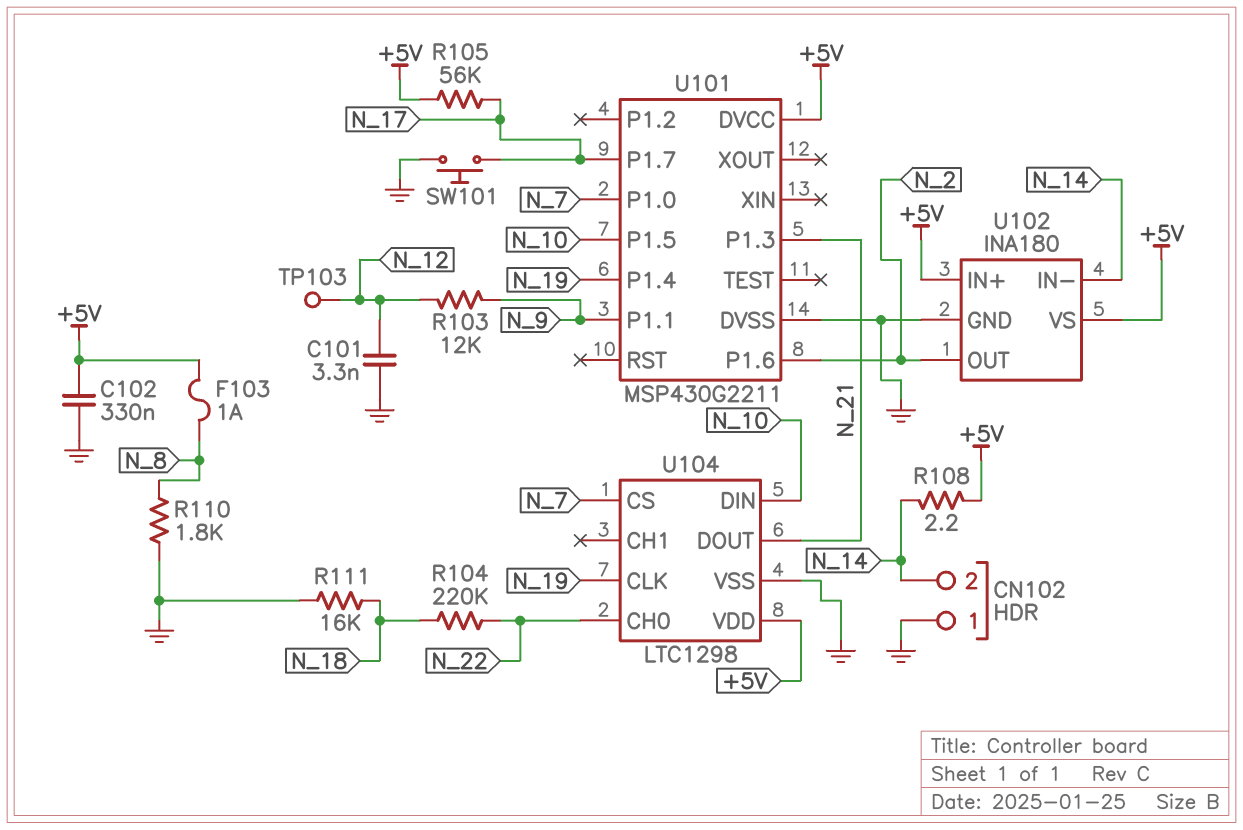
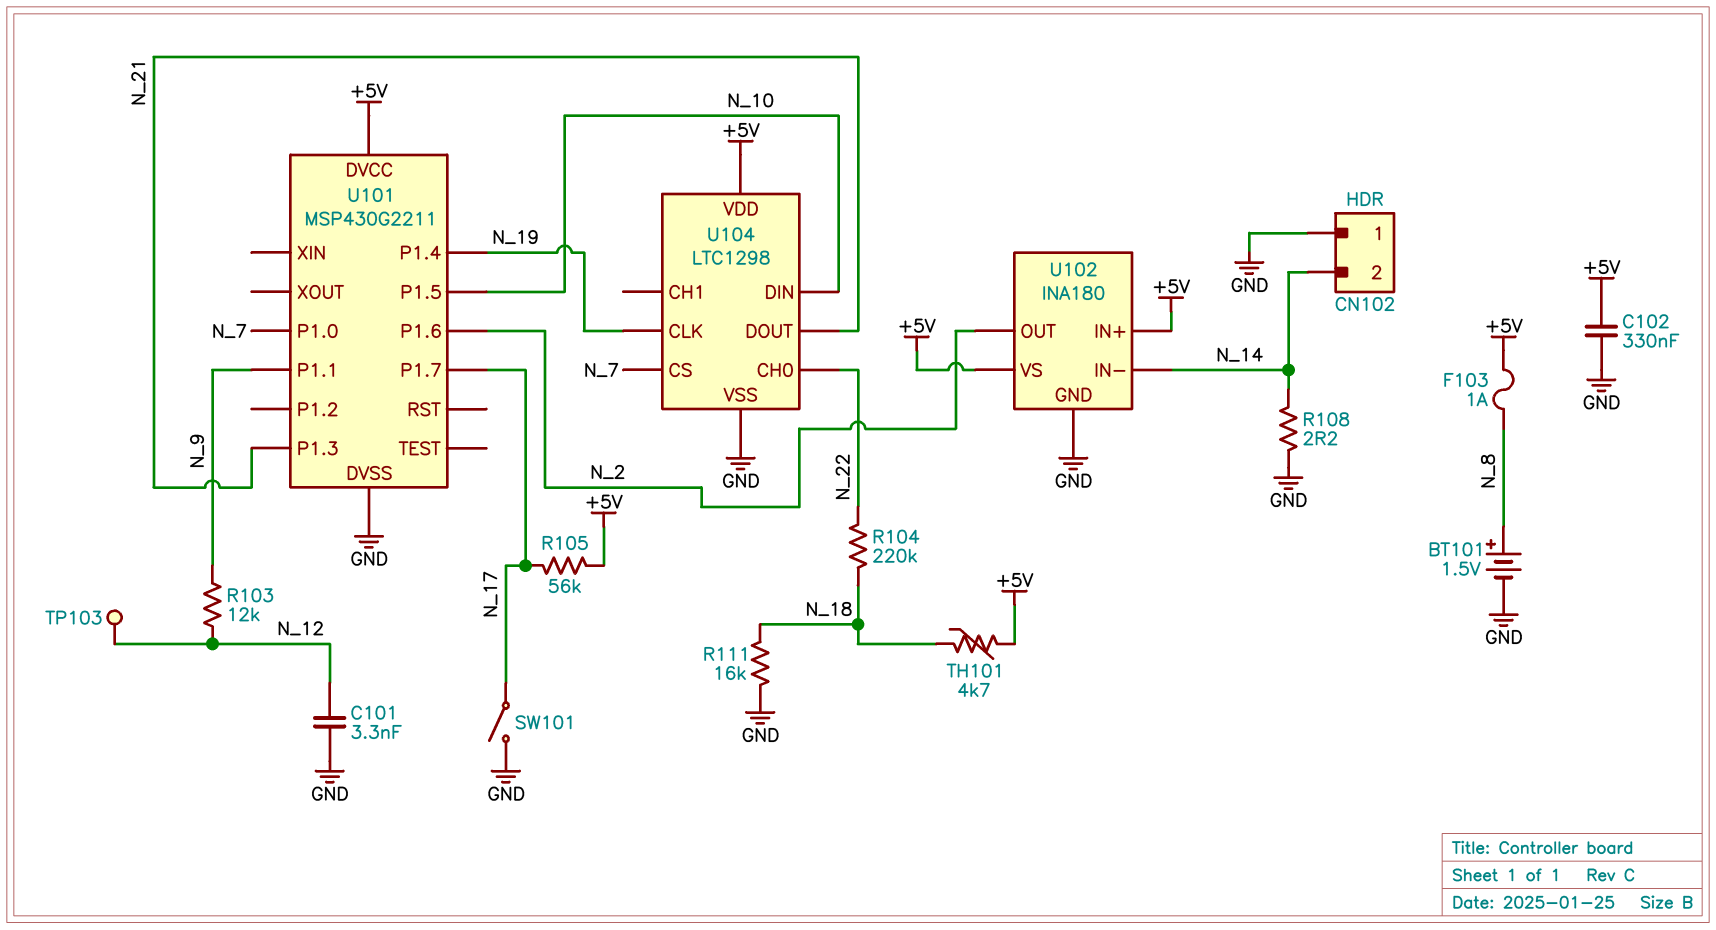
BT101: none -> 1.5V (plus N_8, minus GND)
R108: 2.2 (+5V, N_14) -> 2.2 (GND, N_14)
R110: 1.8k (GND, N_8) -> none
SW101: button (GND, N_17) -> switch (GND, N_17)
TH101: none -> 4.7k (+5V, N_18)

